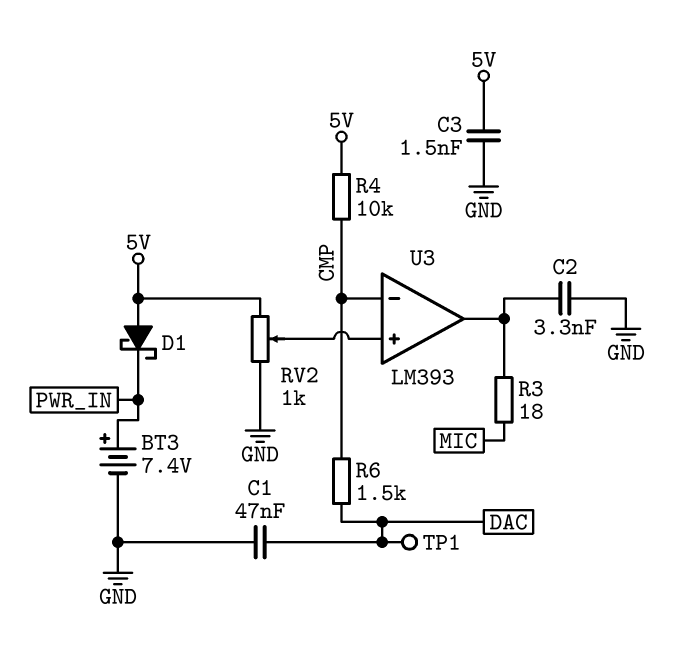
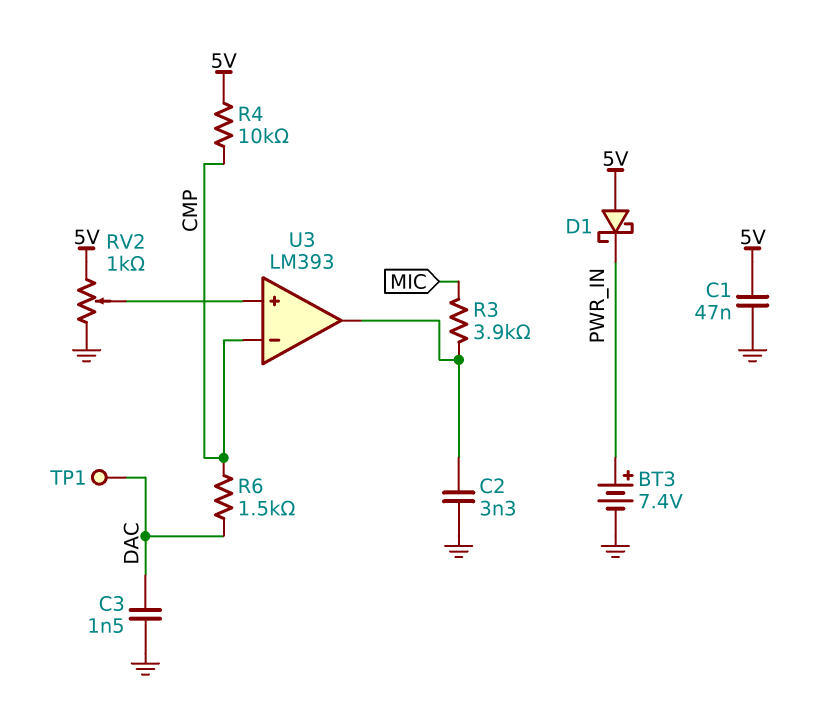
C1: 47nF (DAC, GND) -> 47nF (5V, GND)
C3: 1.5nF (5V, GND) -> 1.5nF (DAC, GND)
R3: 18 (MIC, U3/out) -> 3.9k (MIC, U3/out)

